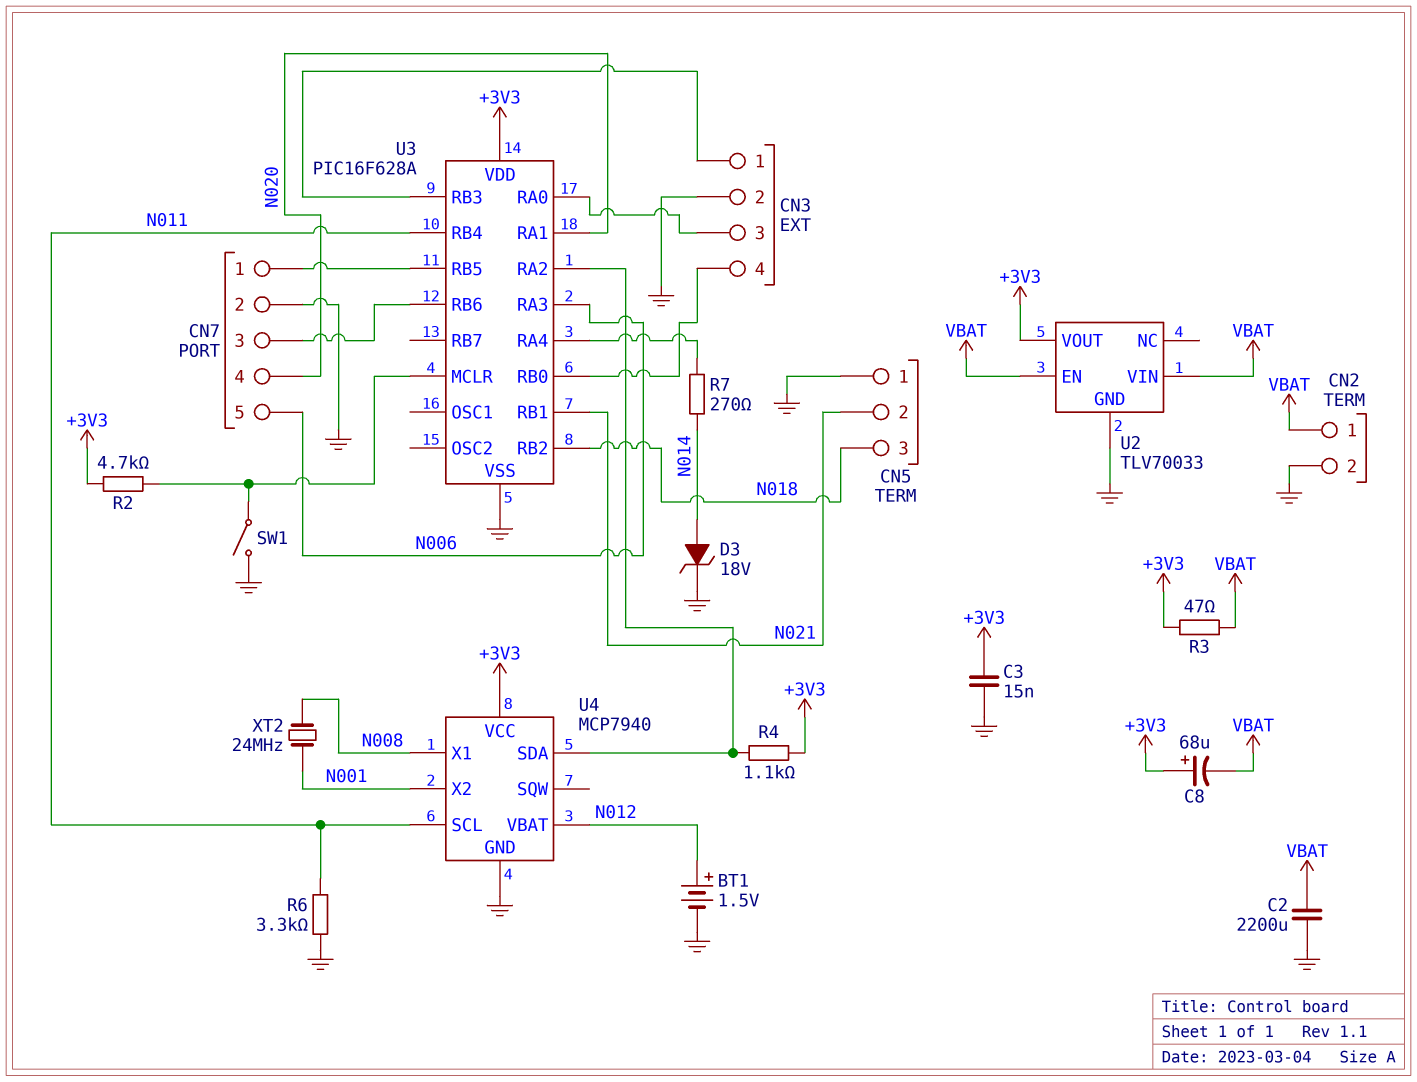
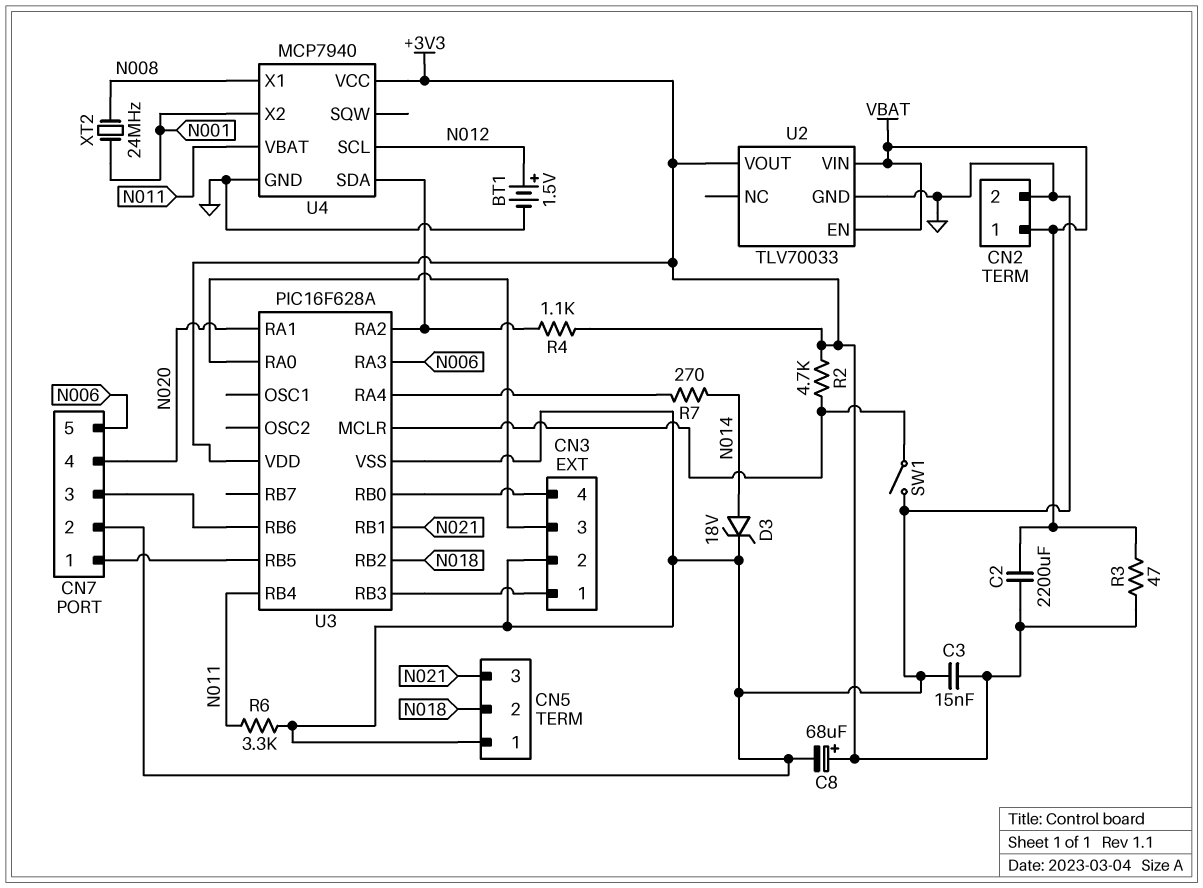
C2: 2200uF (GND, VBAT) -> 2200uF (+3V3, VBAT)
C8: 68uF (plus +3V3, minus VBAT) -> 68uF (plus +3V3, minus GND)
CN5 pin 2: N021 -> N018
CN5 pin 3: N018 -> N021
U4 pin SCL: N011 -> N012
U4 pin VBAT: N012 -> N011

